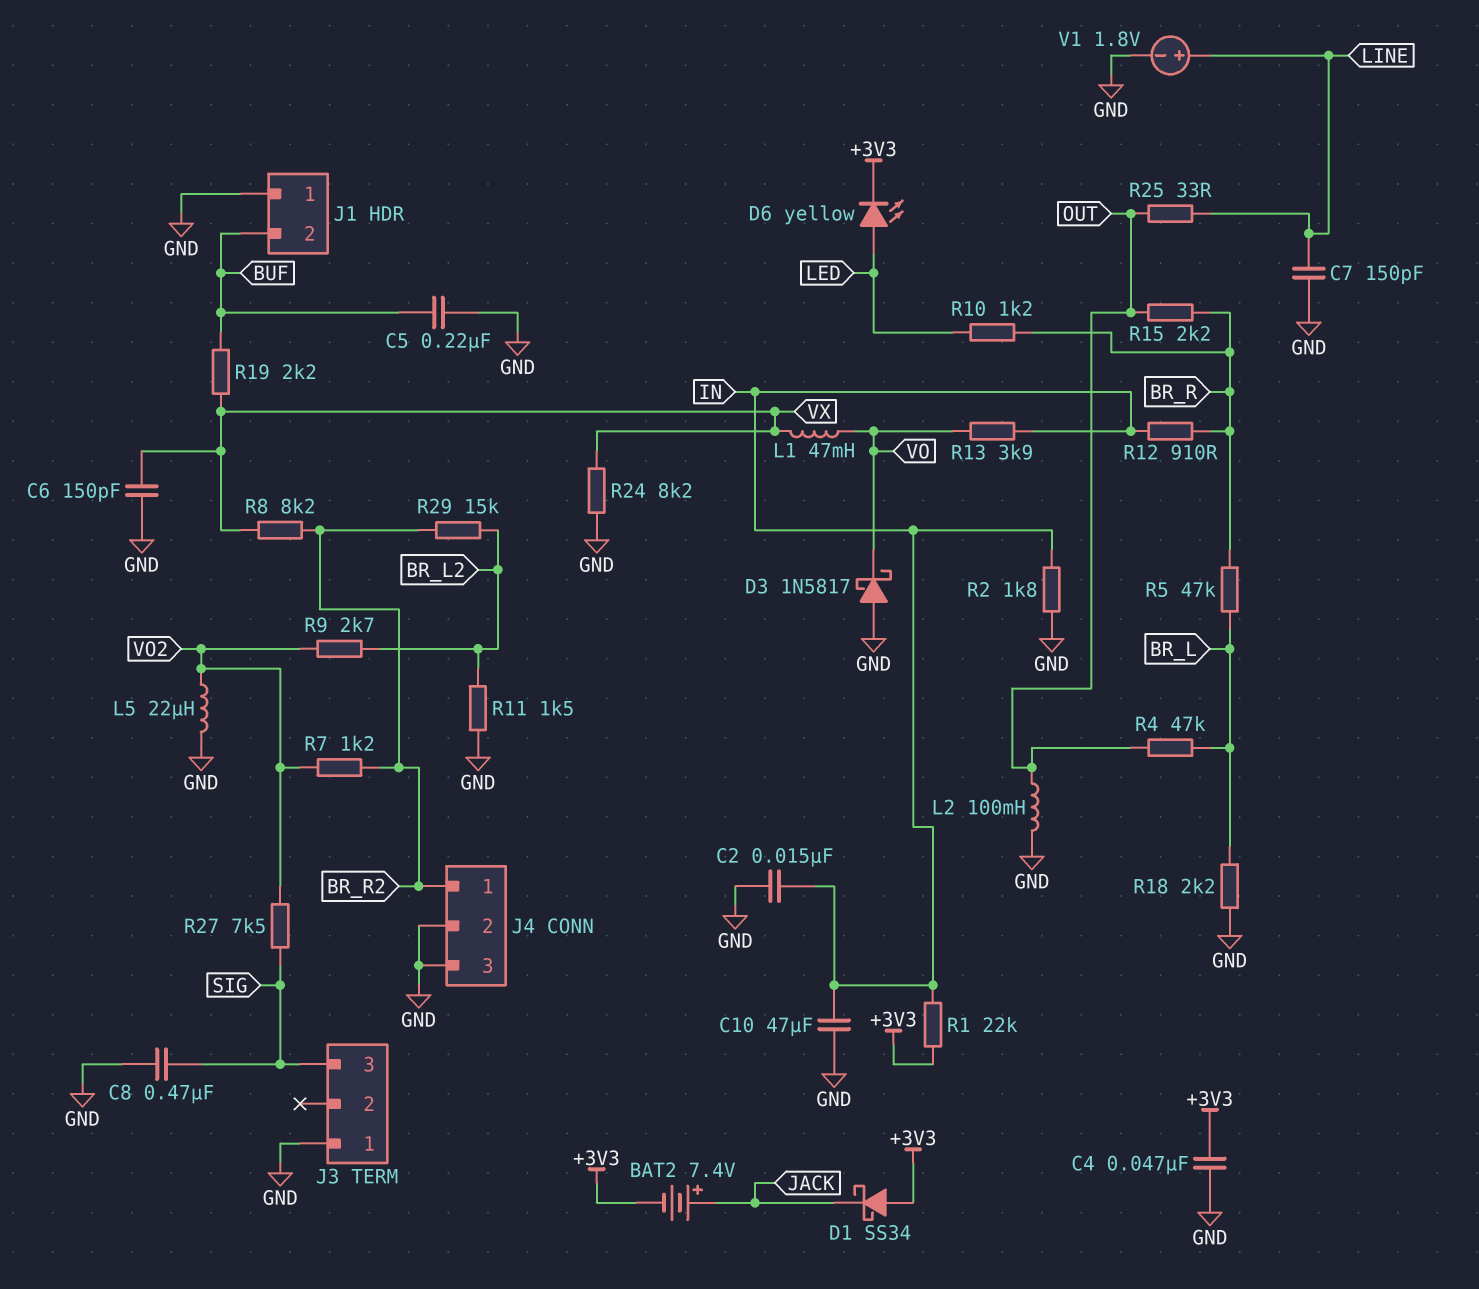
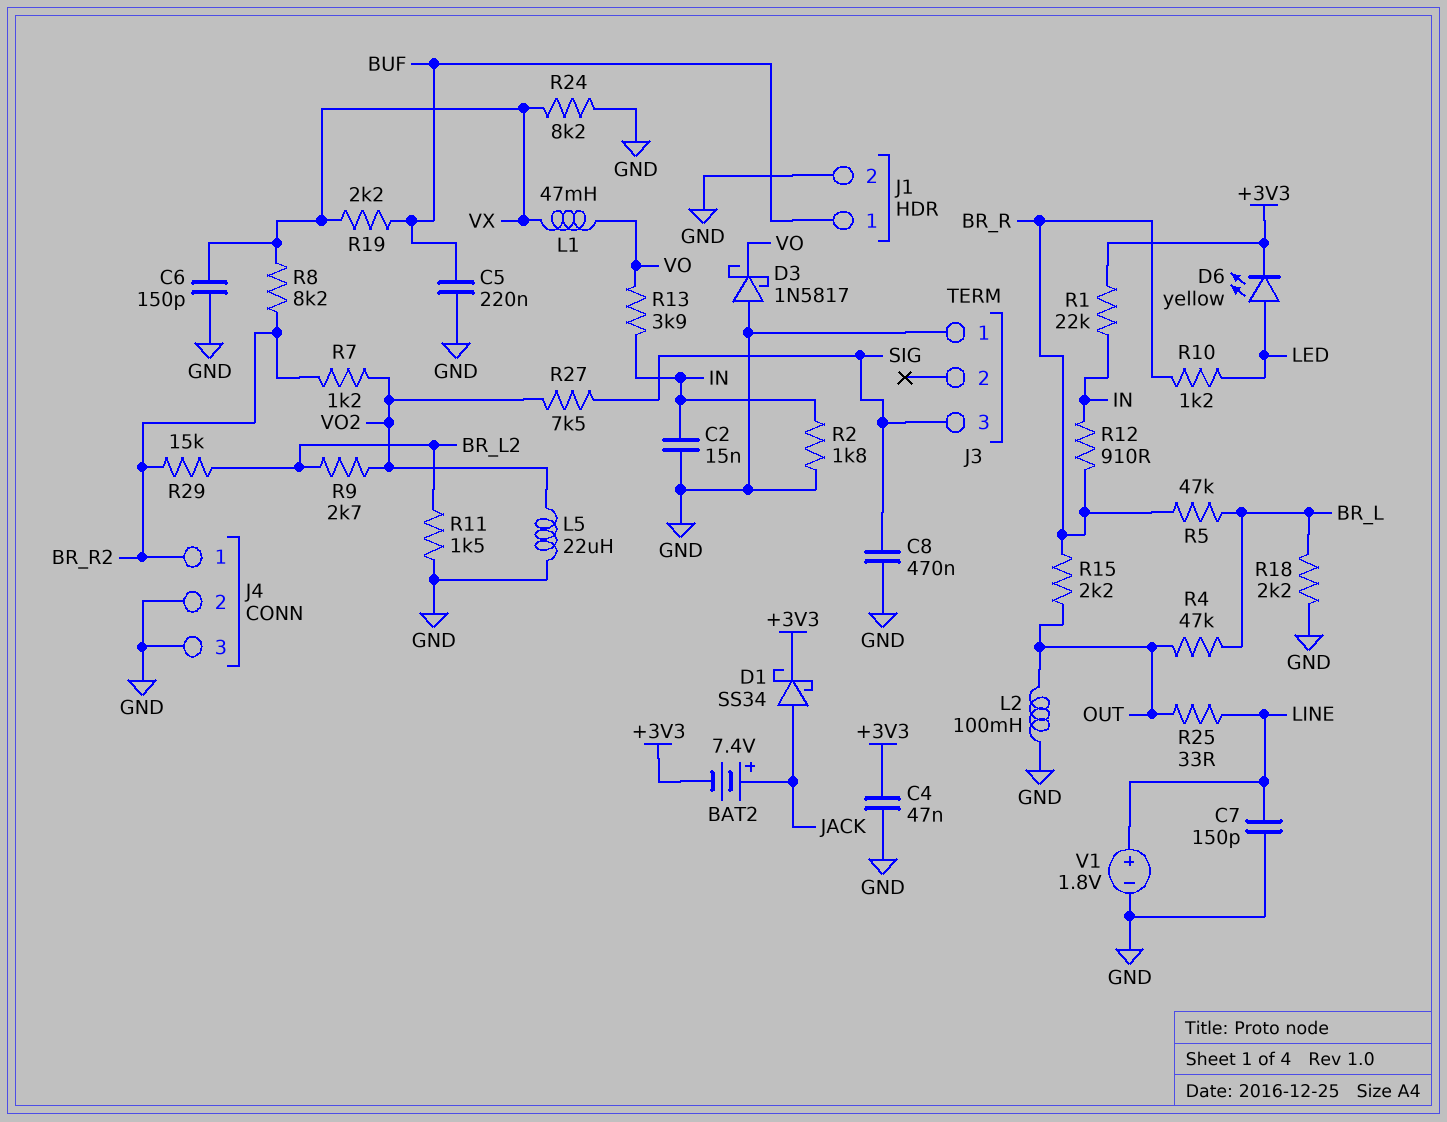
C10: 47uF (GND, IN) -> none
D1: schottky SS34 (A +3V3, K JACK) -> schottky SS34 (A JACK, K +3V3)
J1 pin 1: GND -> BUF
J1 pin 2: BUF -> GND

